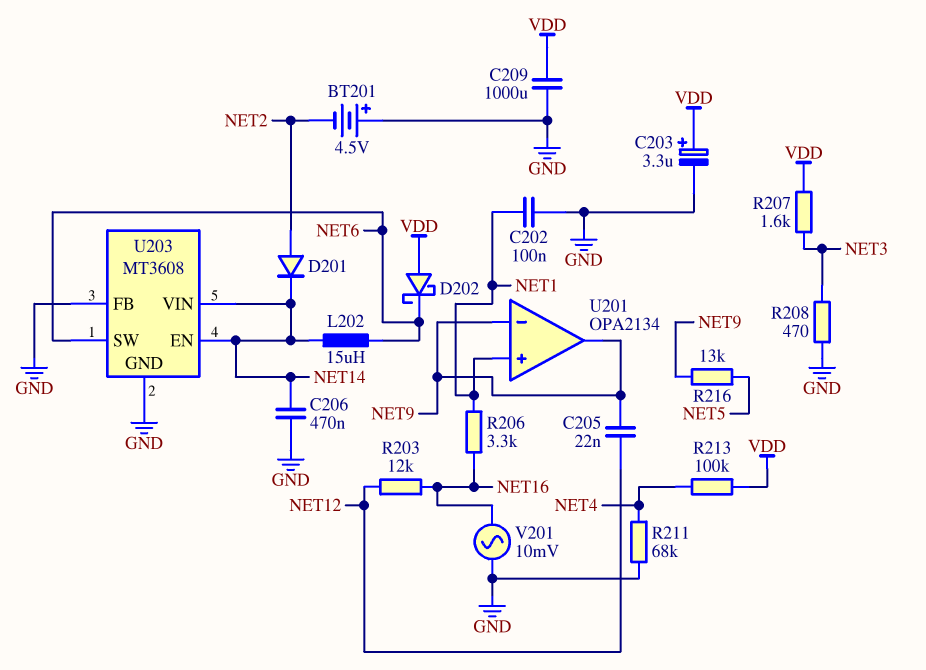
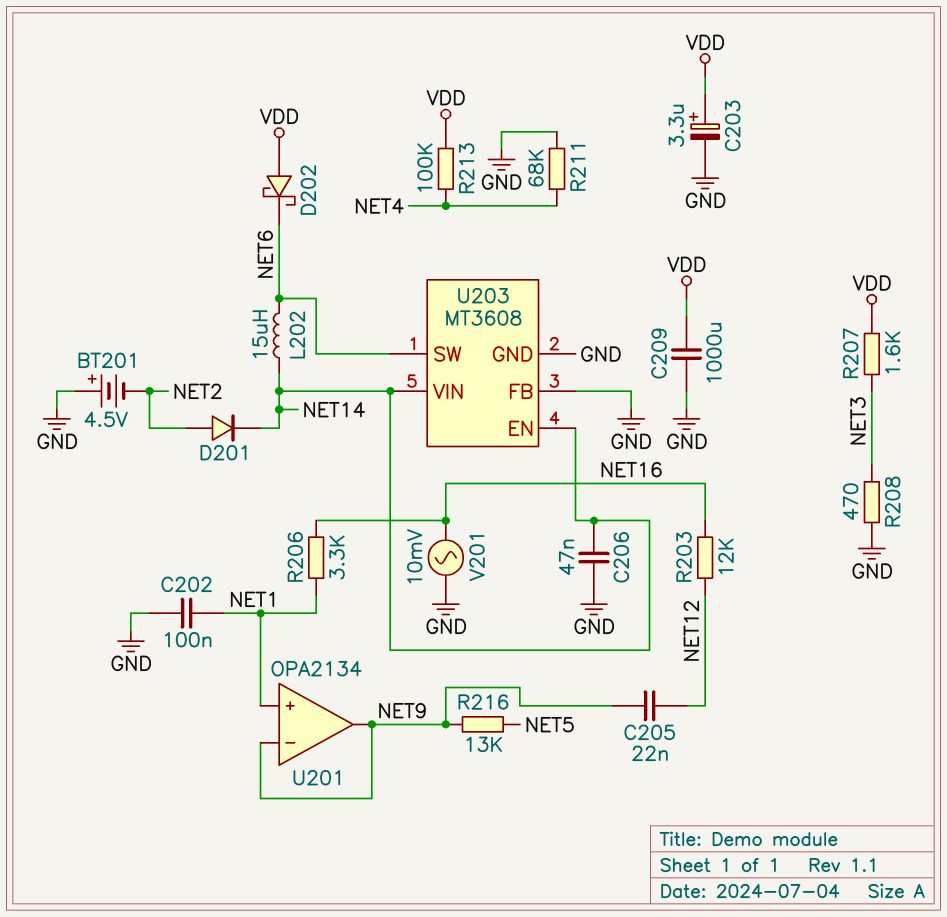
C206: 470nF (GND, NET14) -> 47nF (GND, NET14)

